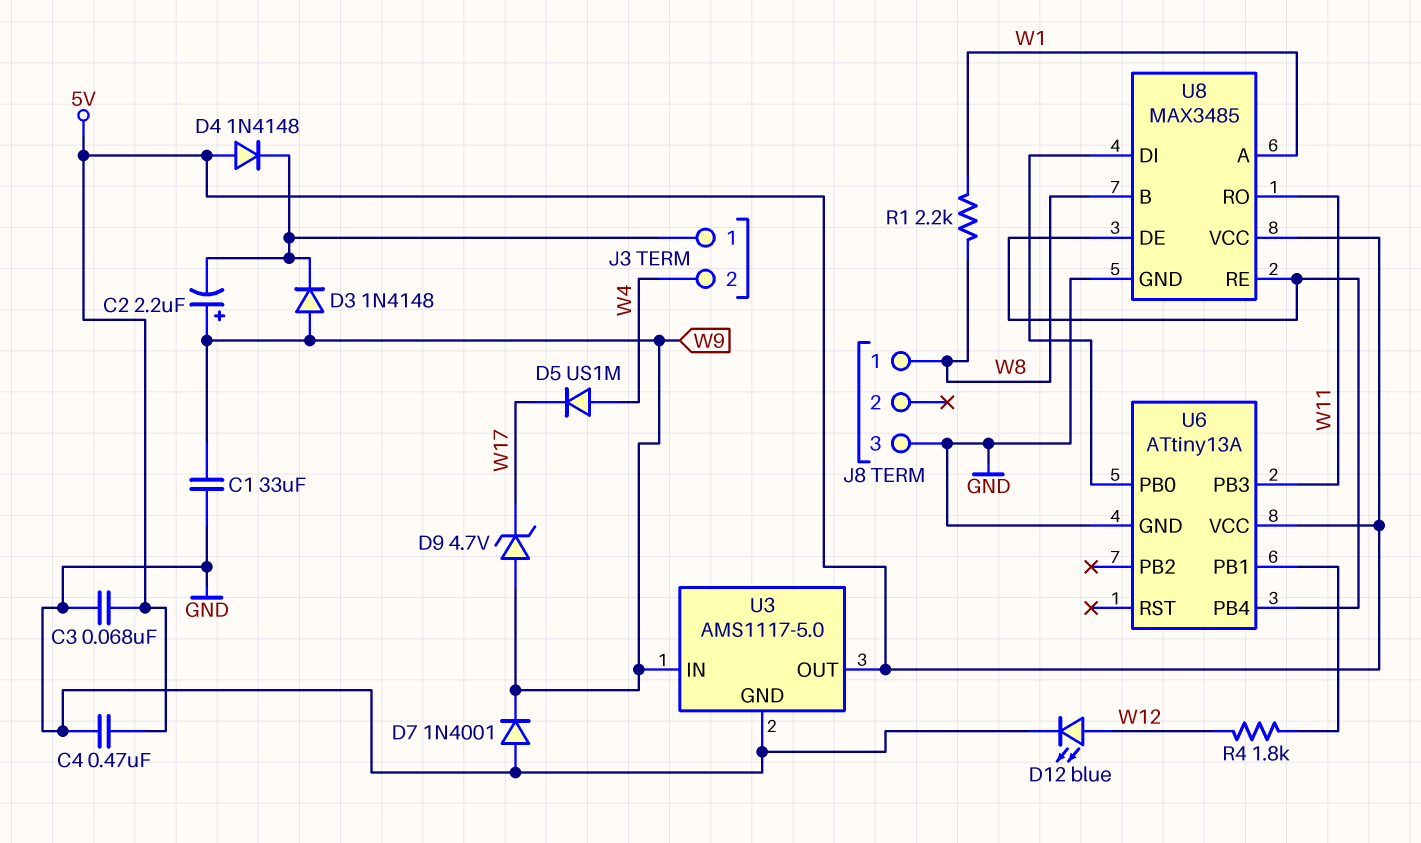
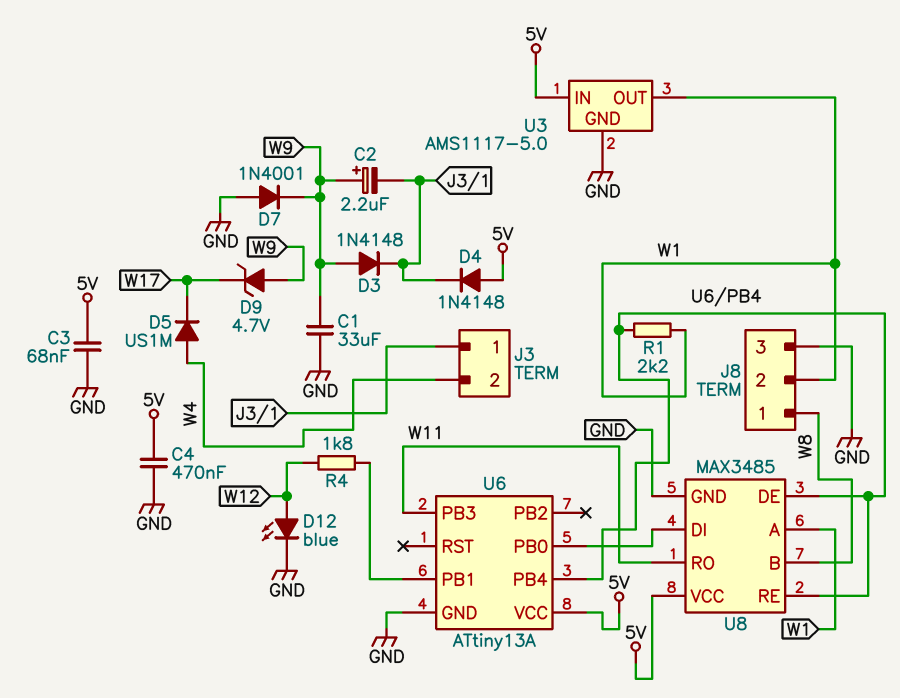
J8 pin 2: none -> W1
R1: 2.2k (W1, W8) -> 2.2k (U6/PB4, W1)
U3 pin IN: W9 -> 5V
U3 pin OUT: 5V -> W1

